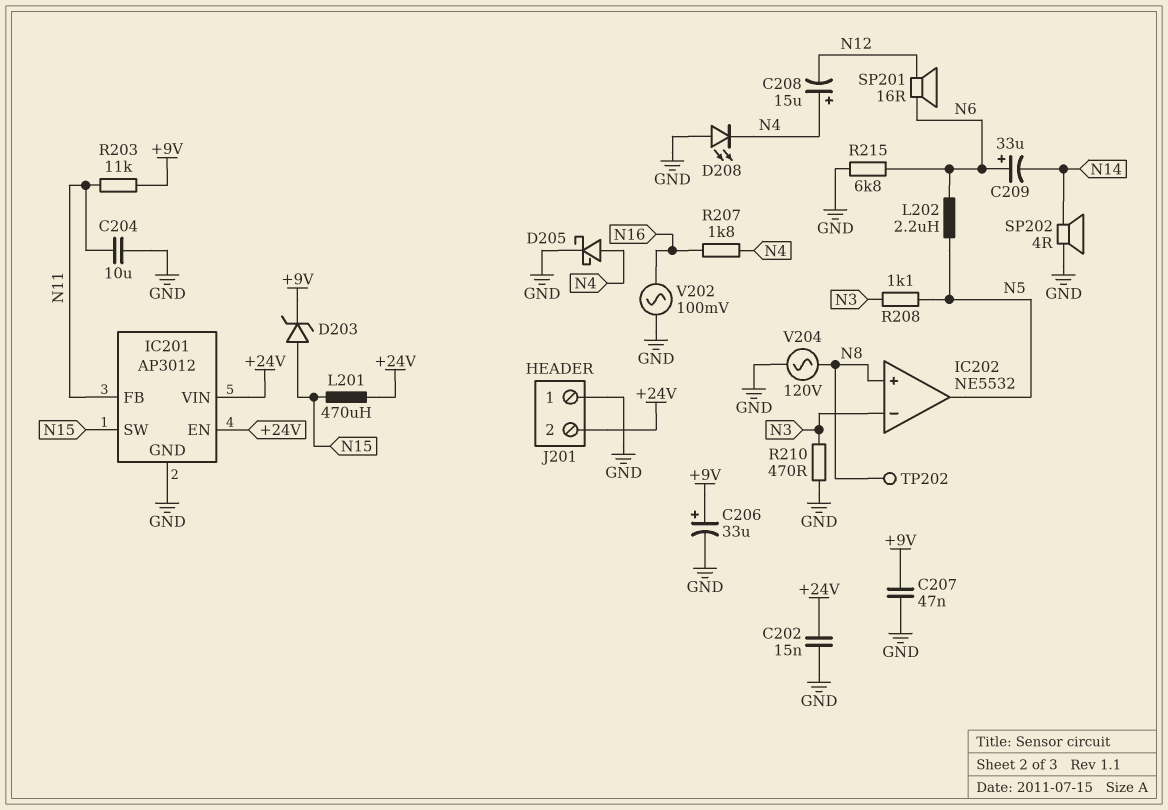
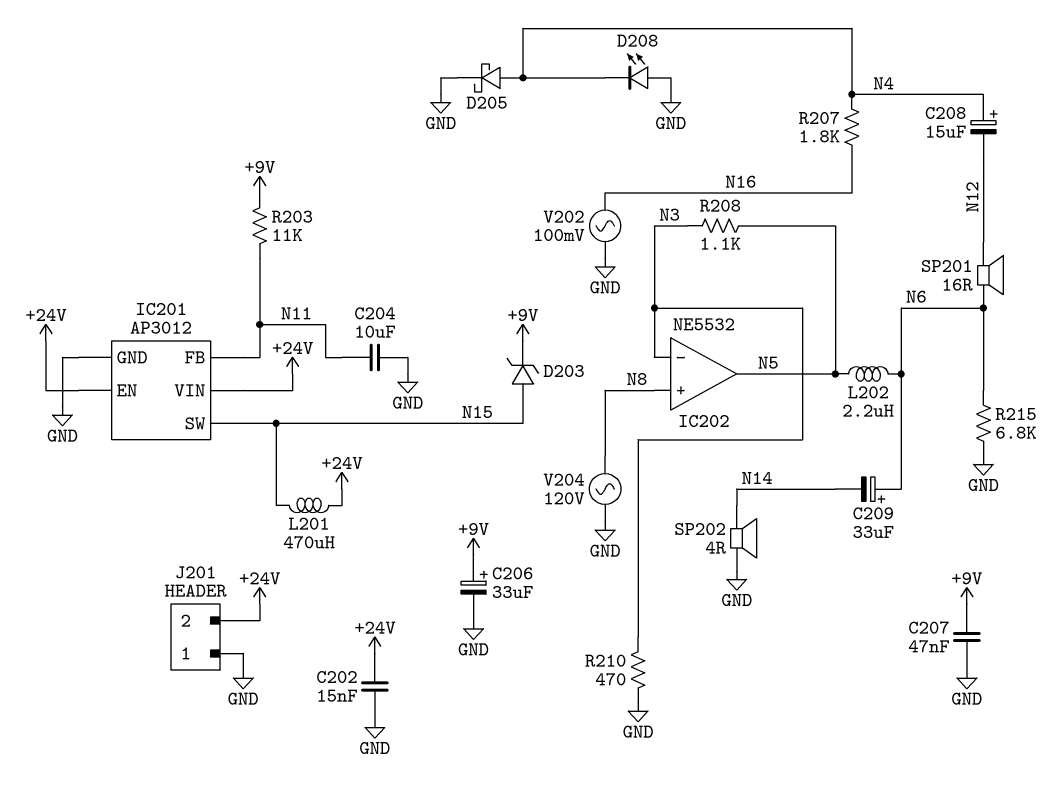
TP202: test point (N8) -> none

